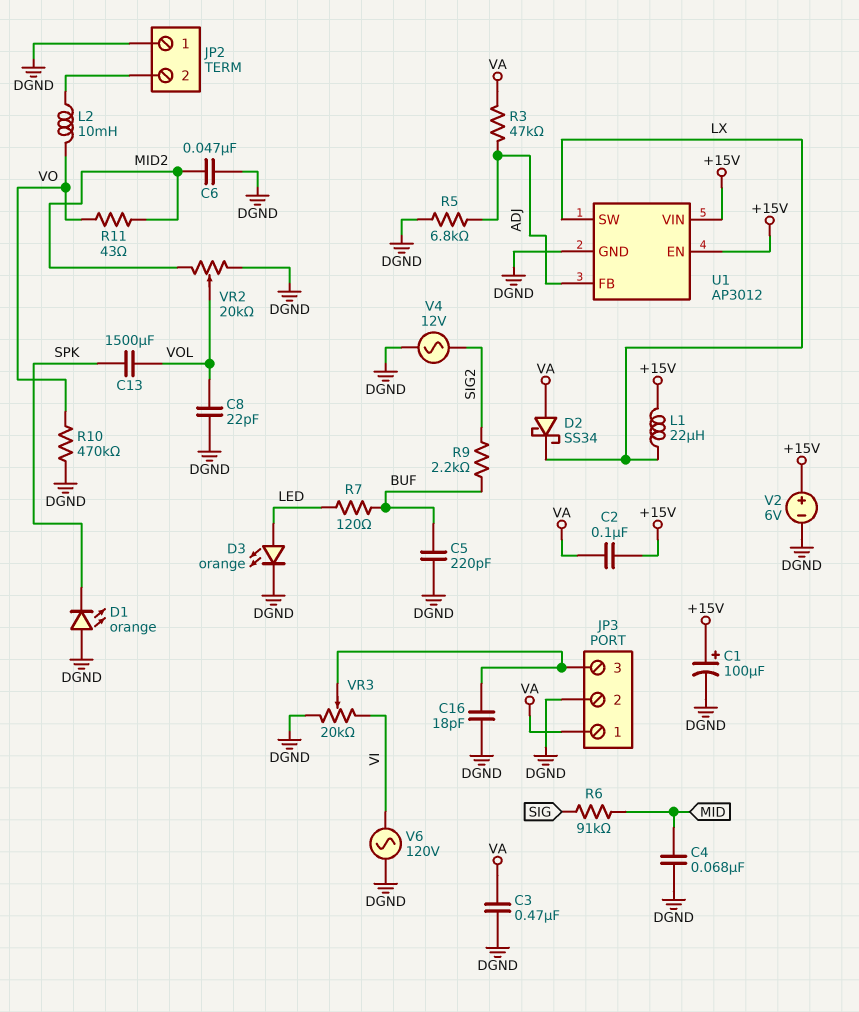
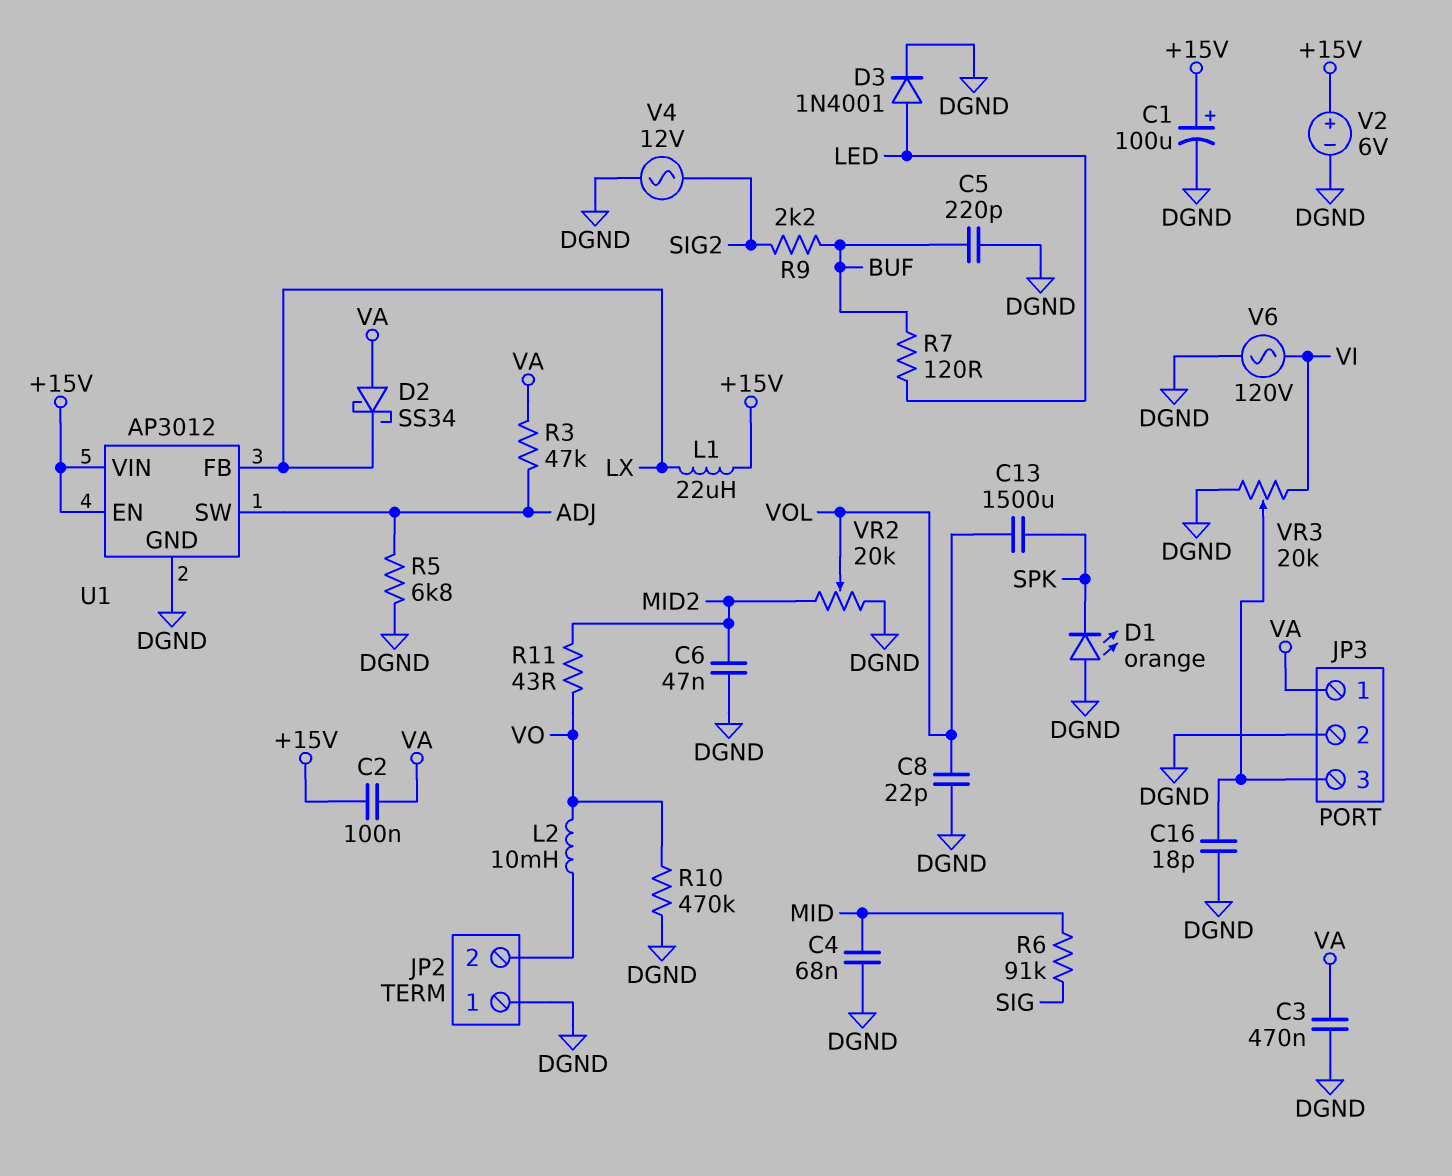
D3: LED orange (A LED, K DGND) -> diode 1N4001 (A LED, K DGND)
U1 pin FB: ADJ -> LX
U1 pin SW: LX -> ADJ

